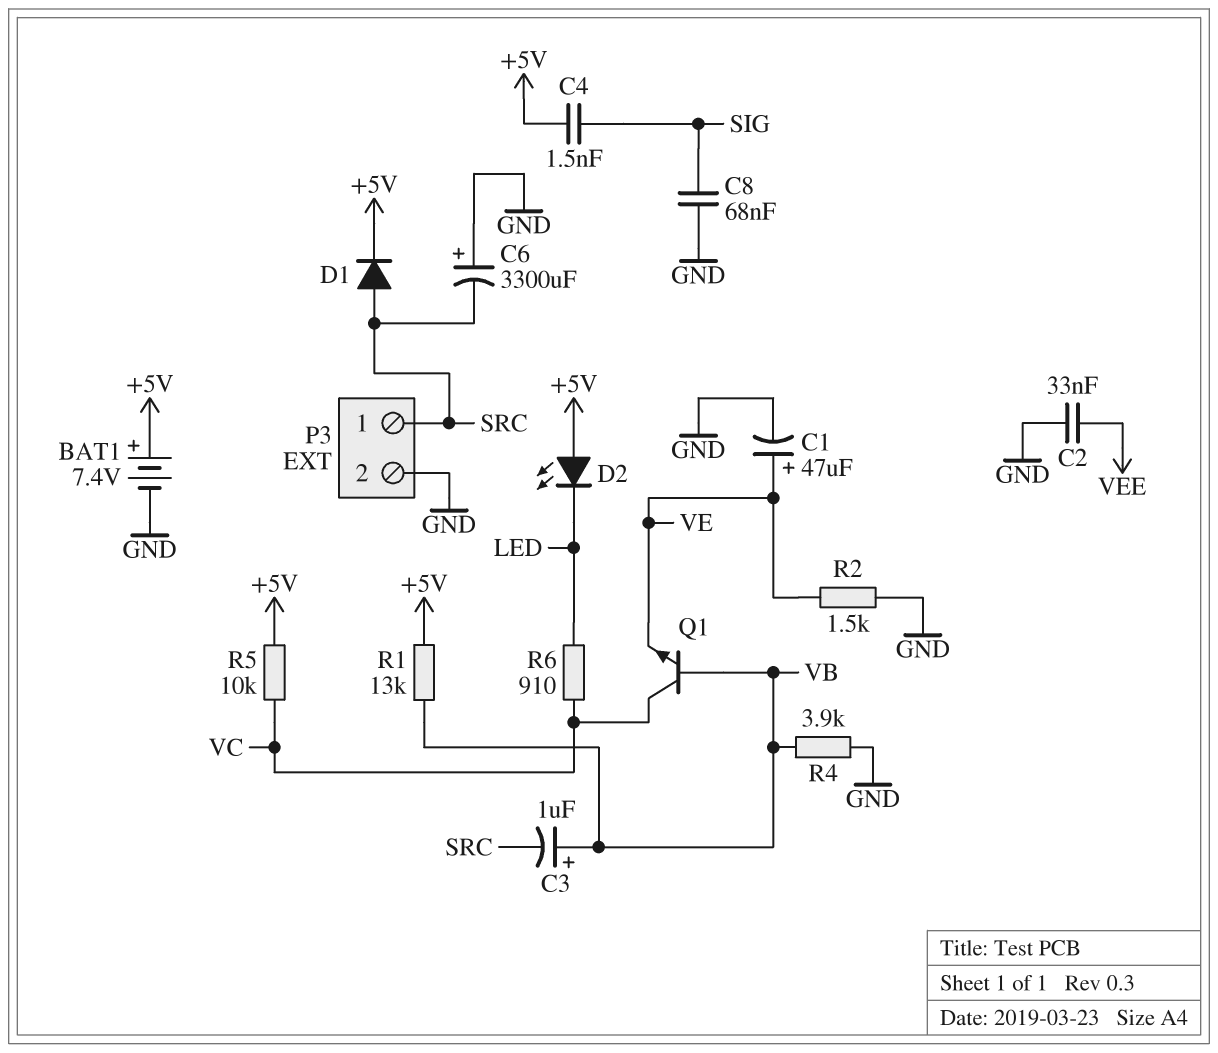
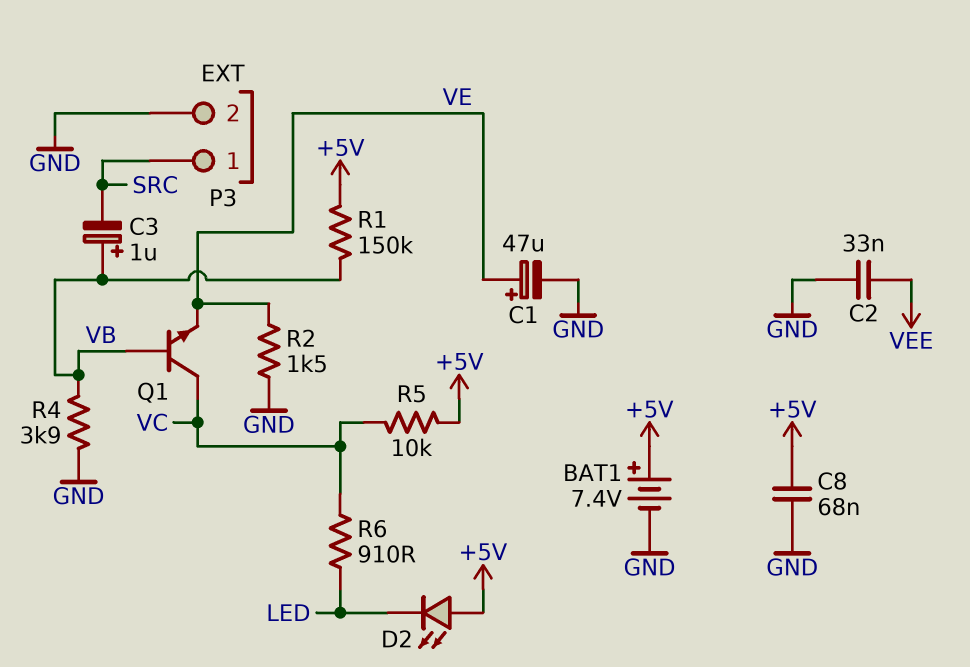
C4: 1.5nF (+5V, SIG) -> none
C6: 3300uF (plus GND, minus SRC) -> none
C8: 68nF (GND, SIG) -> 68nF (+5V, GND)
D1: diode (A SRC, K +5V) -> none
R1: 13k (+5V, VB) -> 150k (+5V, VB)

